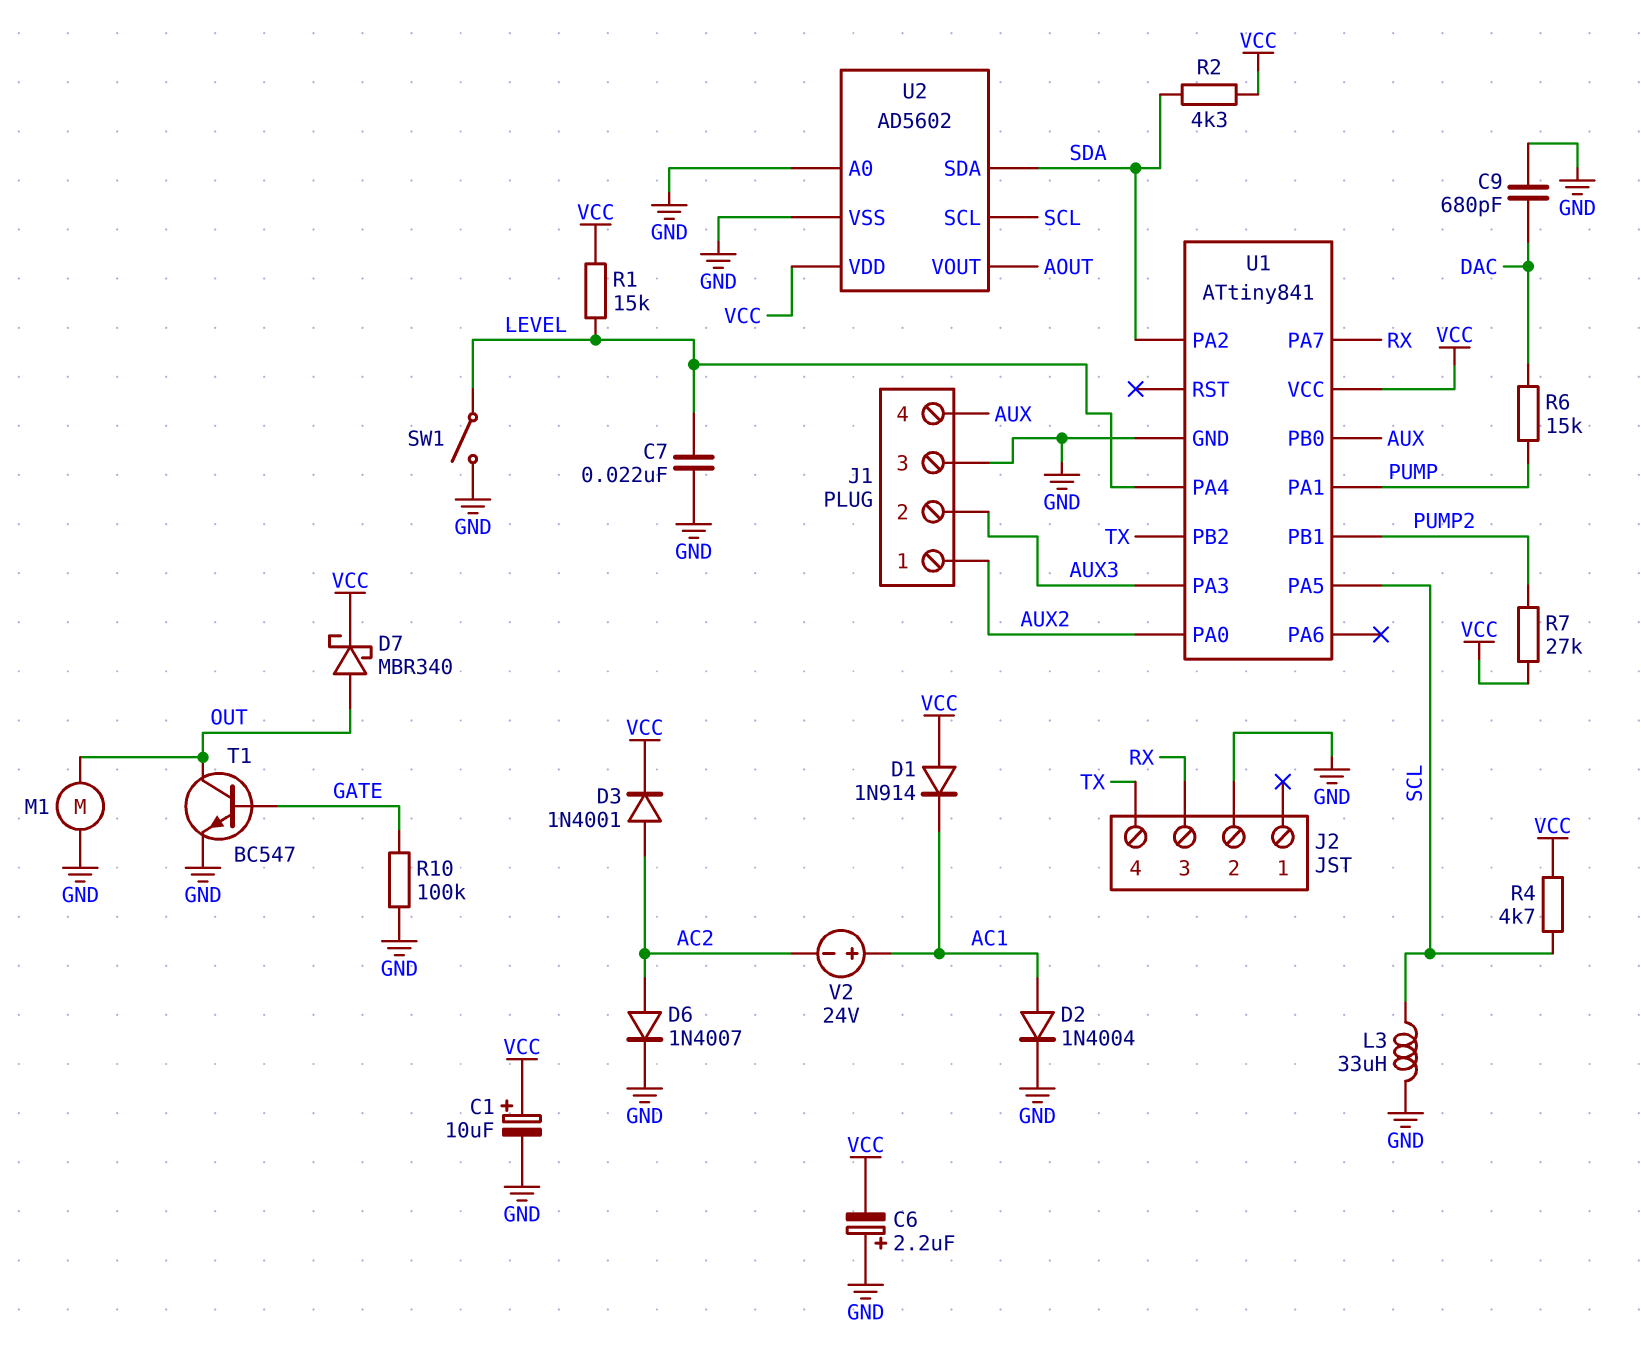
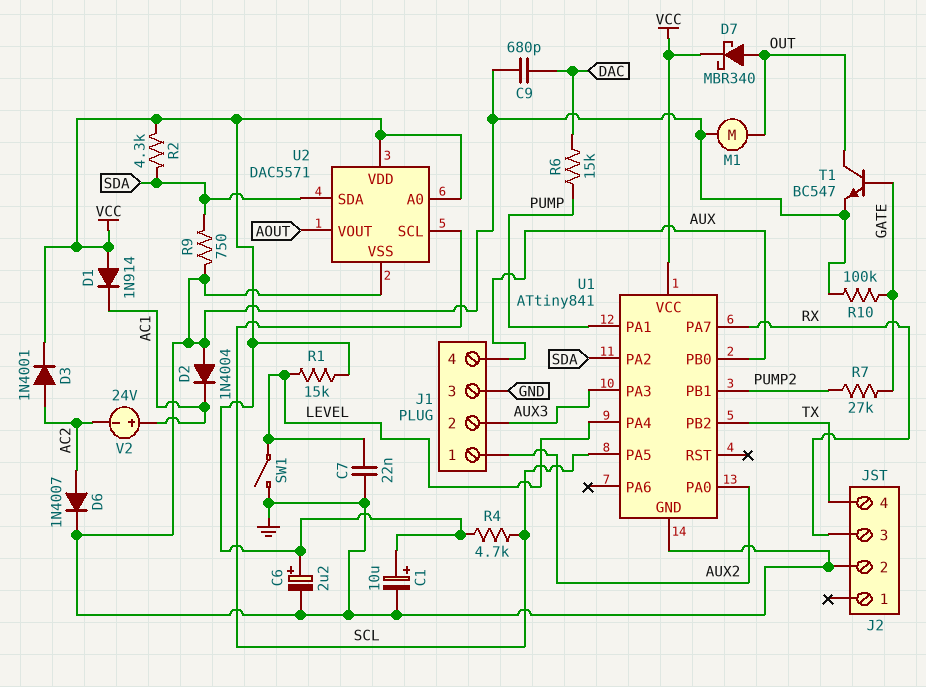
C6: 2.2uF (plus GND, minus VCC) -> 2.2uF (plus VCC, minus GND)
D2: diode 1N4004 (A AC1, K GND) -> diode 1N4004 (A GND, K AC1)
L3: 33uH (GND, SCL) -> none
R7: 27k (PUMP2, VCC) -> 27k (GATE, PUMP2)
R9: none -> 750 (GND, SDA)
U2: AD5602 -> DAC5571
U2 pin A0: GND -> VCC

